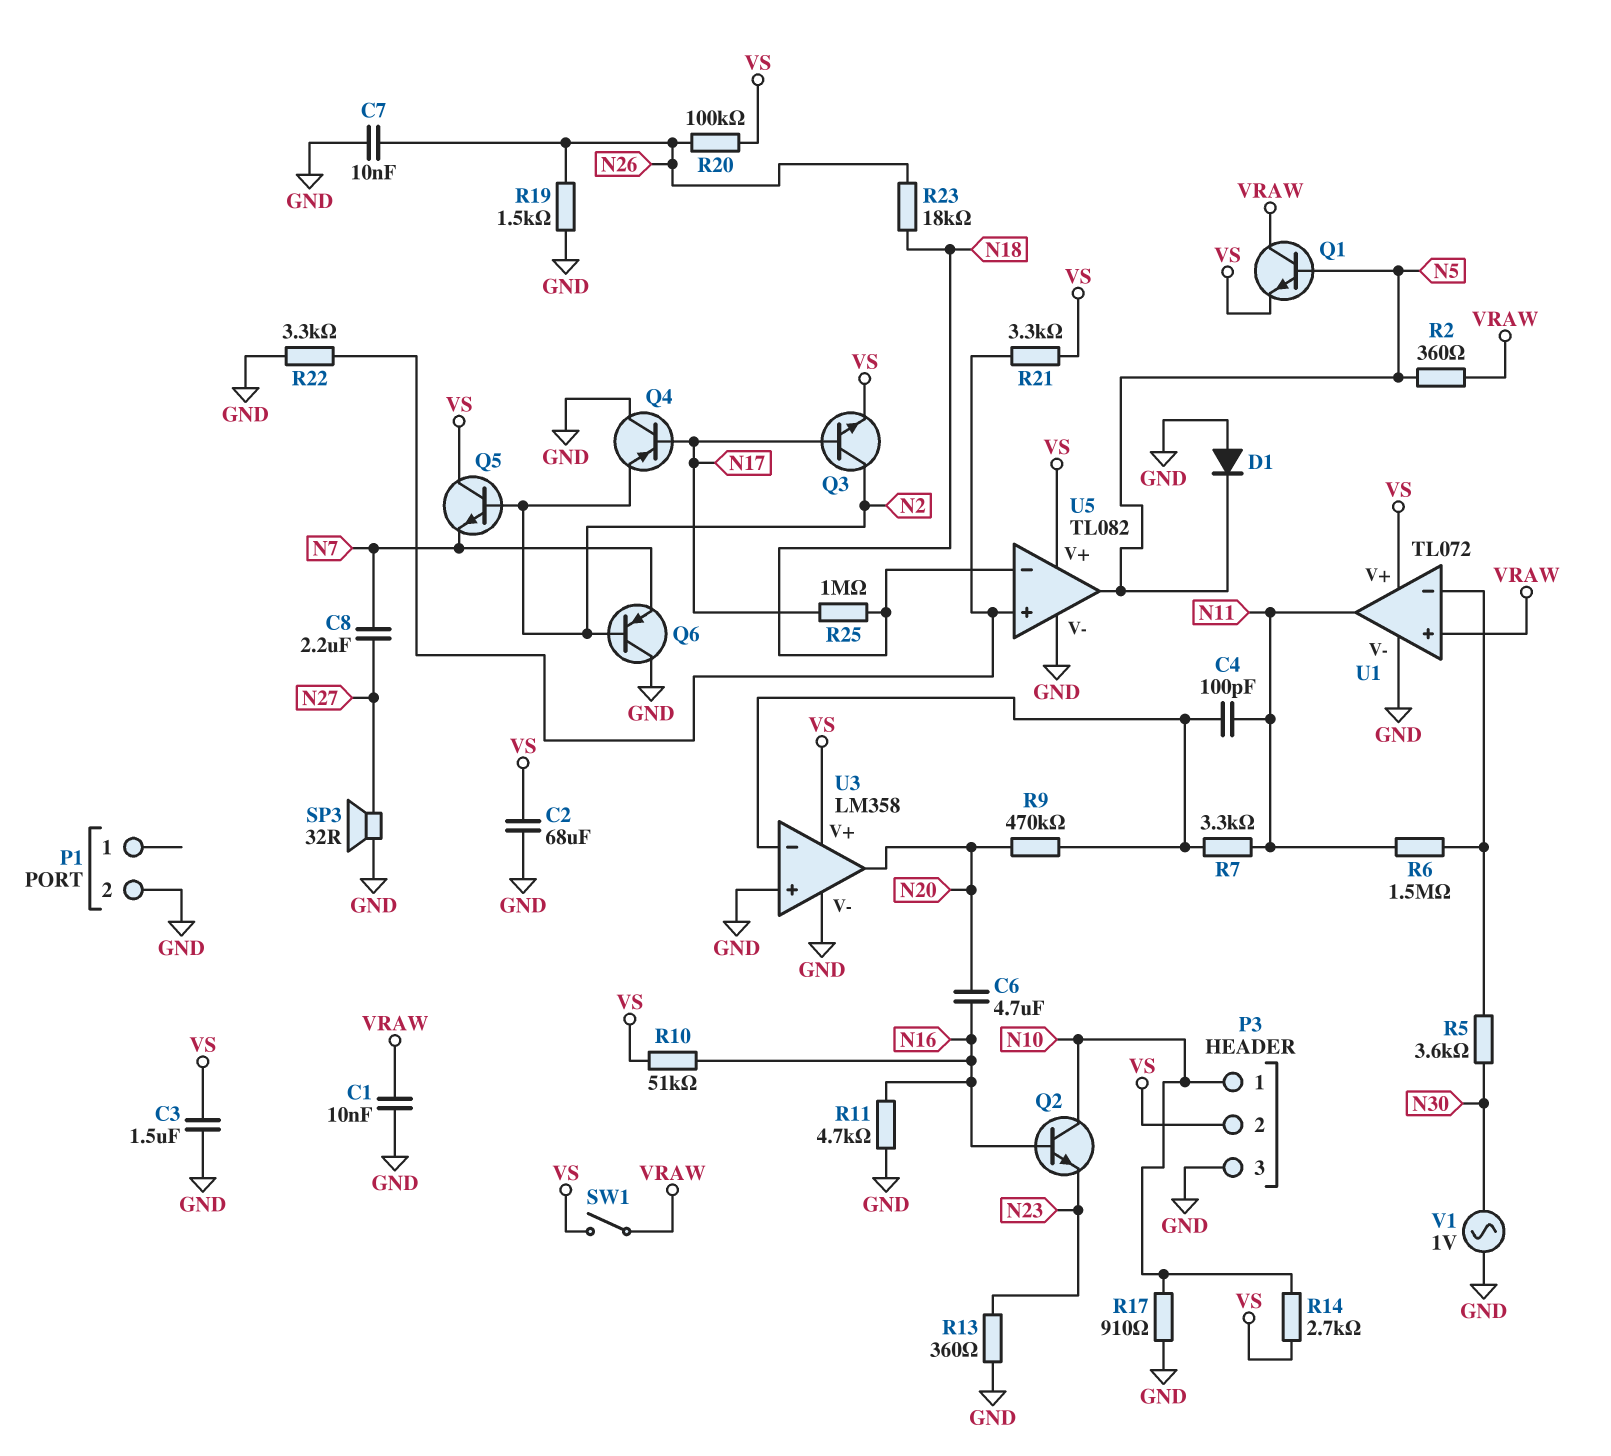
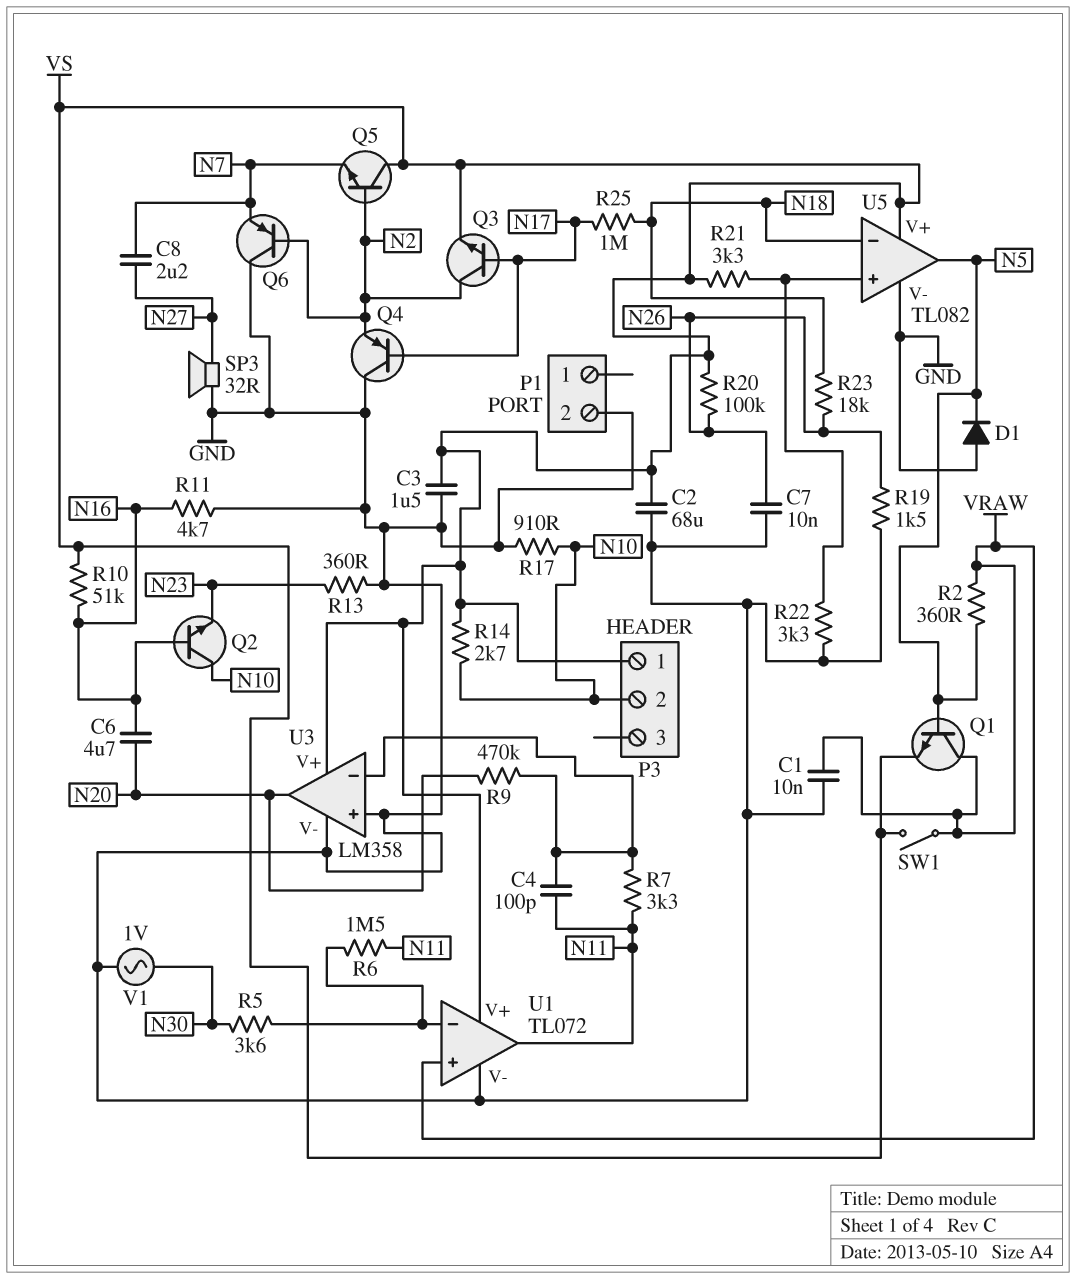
P3 pin 1: N10 -> VS
P3 pin 2: VS -> N10
P3 pin 3: GND -> none

